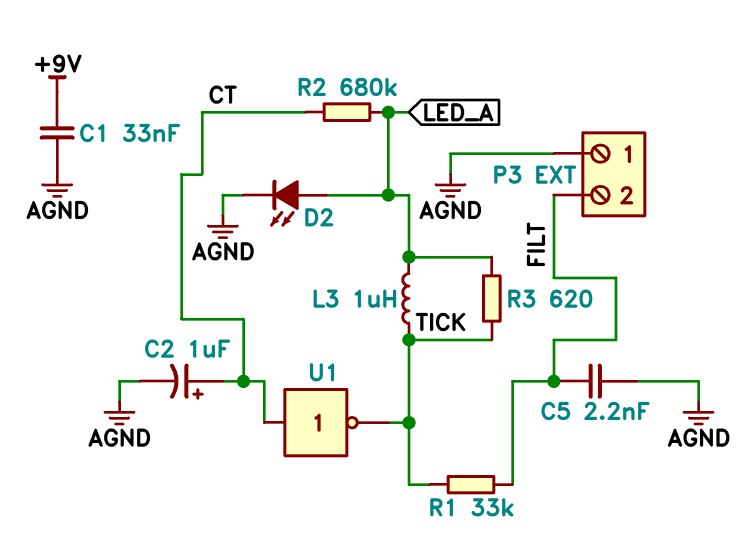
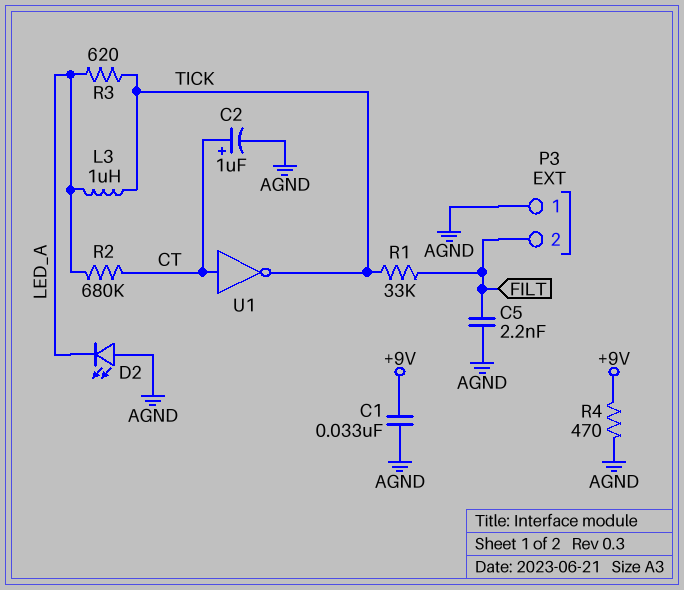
D2: LED (A LED_A, K AGND) -> LED (A AGND, K LED_A)
R4: none -> 470 (+9V, AGND)

